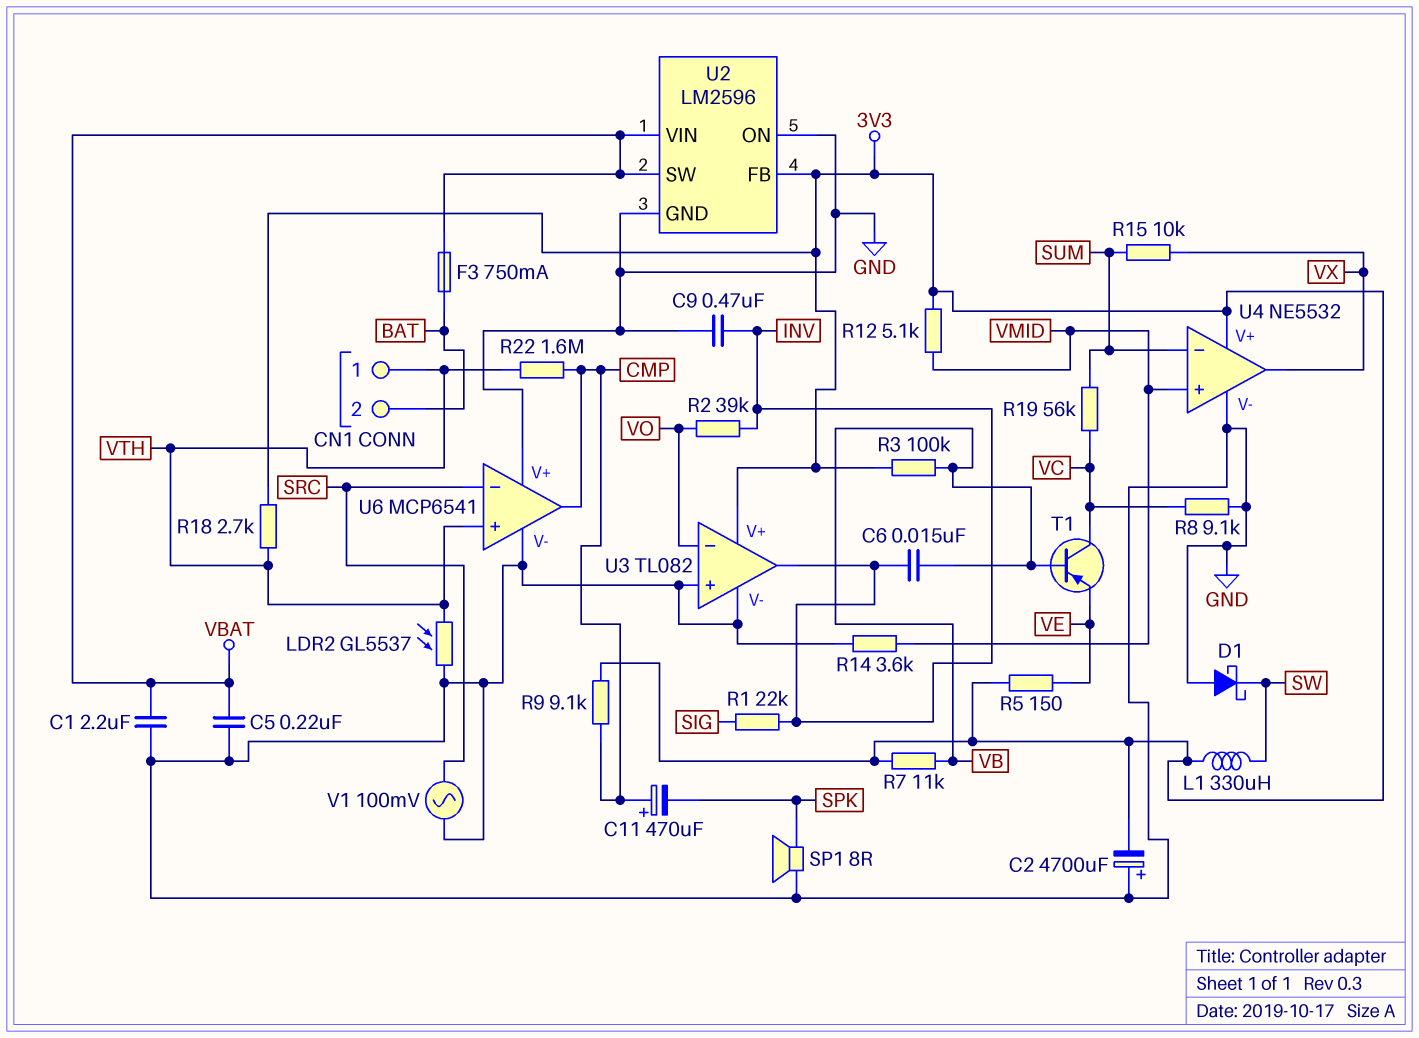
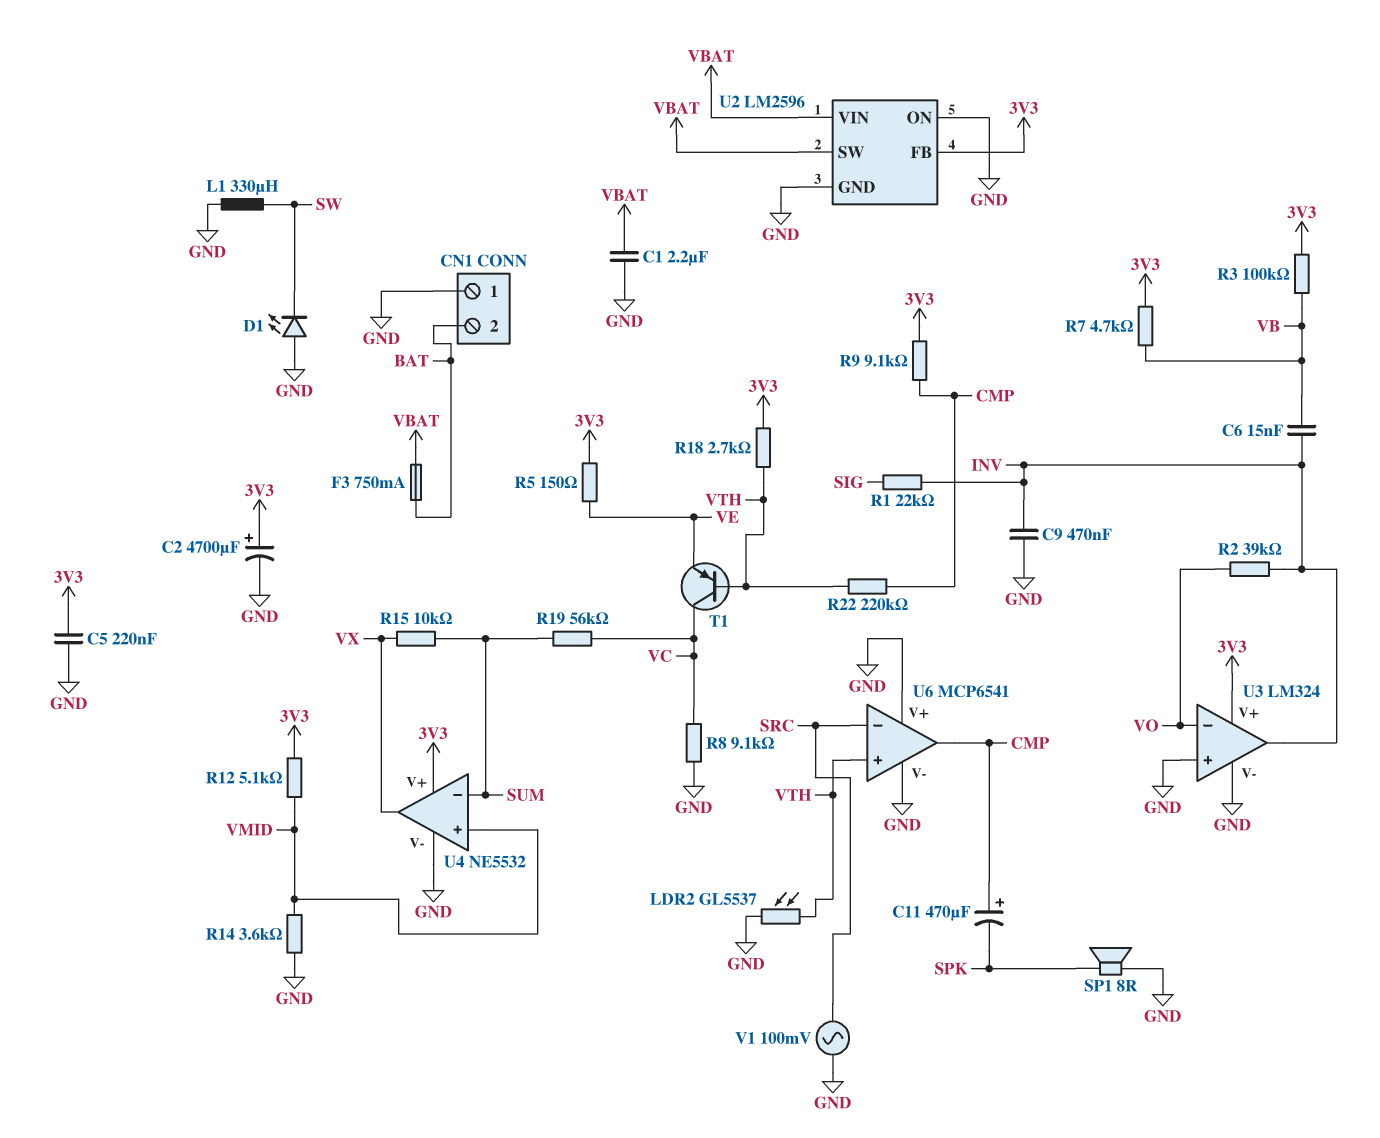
C2: 4700uF (plus GND, minus 3V3) -> 4700uF (plus 3V3, minus GND)
C5: 220nF (GND, VBAT) -> 220nF (3V3, GND)
CN1 pin 1: VTH -> GND
D1: schottky (A GND, K SW) -> LED (A GND, K SW)
L1: 330uH (3V3, SW) -> 330uH (GND, SW)
R7: 11k (3V3, VB) -> 4.7k (3V3, VB)
R22: 1.6M (CMP, VTH) -> 220k (CMP, VTH)
T1: PNP (B VB, C VC, E VE) -> PNP (B VTH, C VC, E VE)
U3: TL082 -> LM324

